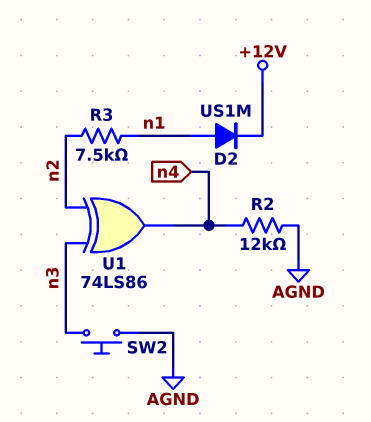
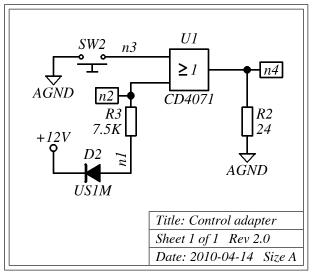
R2: 12k (AGND, n4) -> 24 (AGND, n4)
U1: XOR 74LS86 (in n2, in n3, out n4) -> OR CD4071 (in n2, in n3, out n4)

